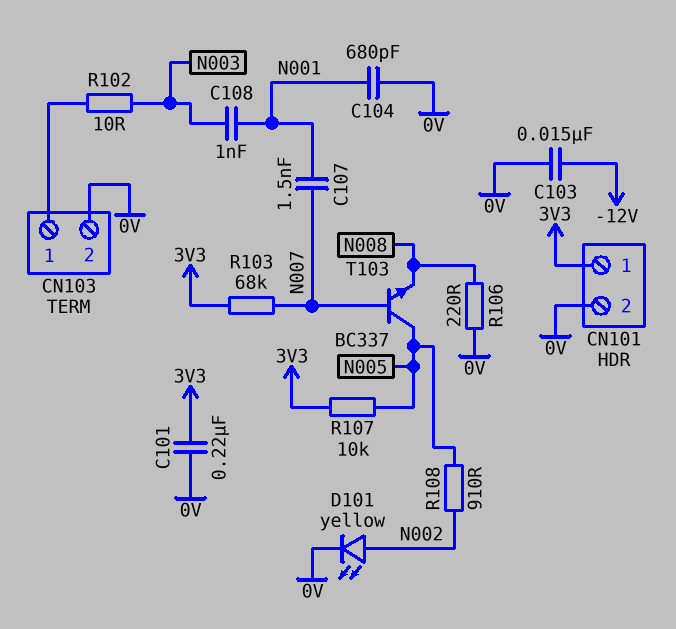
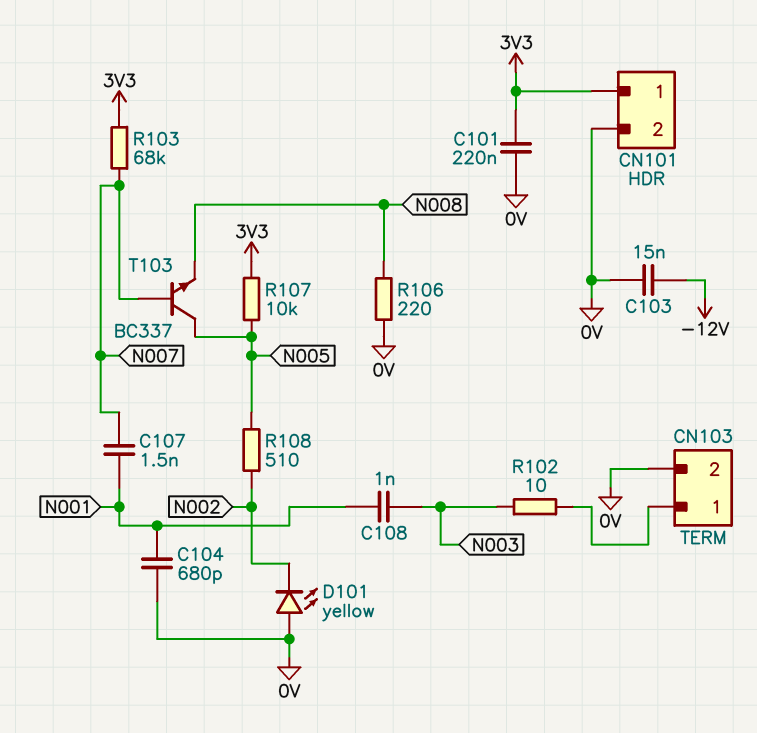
D101: LED yellow (A N002, K 0V) -> LED yellow (A 0V, K N002)
R108: 910 (N002, N005) -> 510 (N002, N005)

